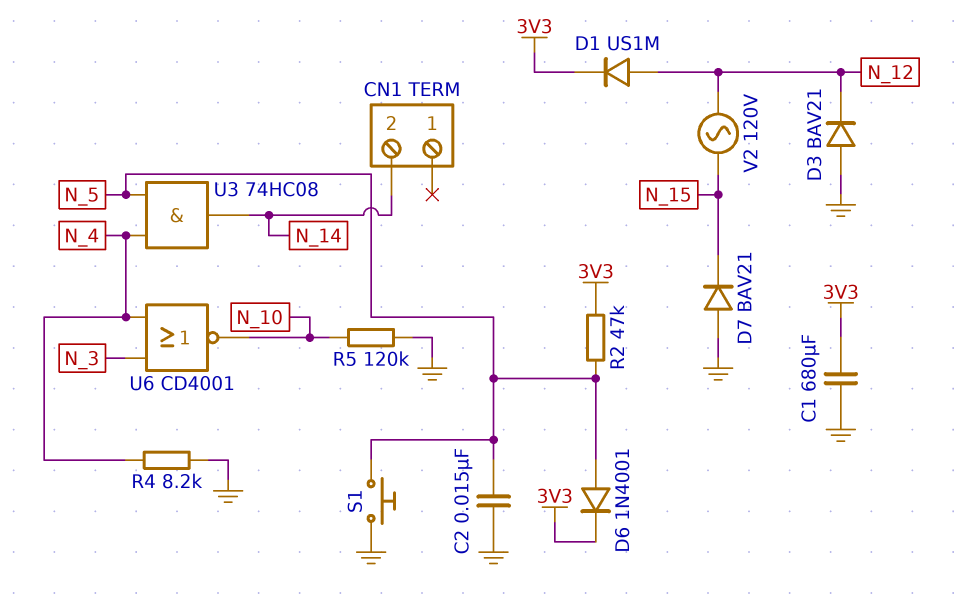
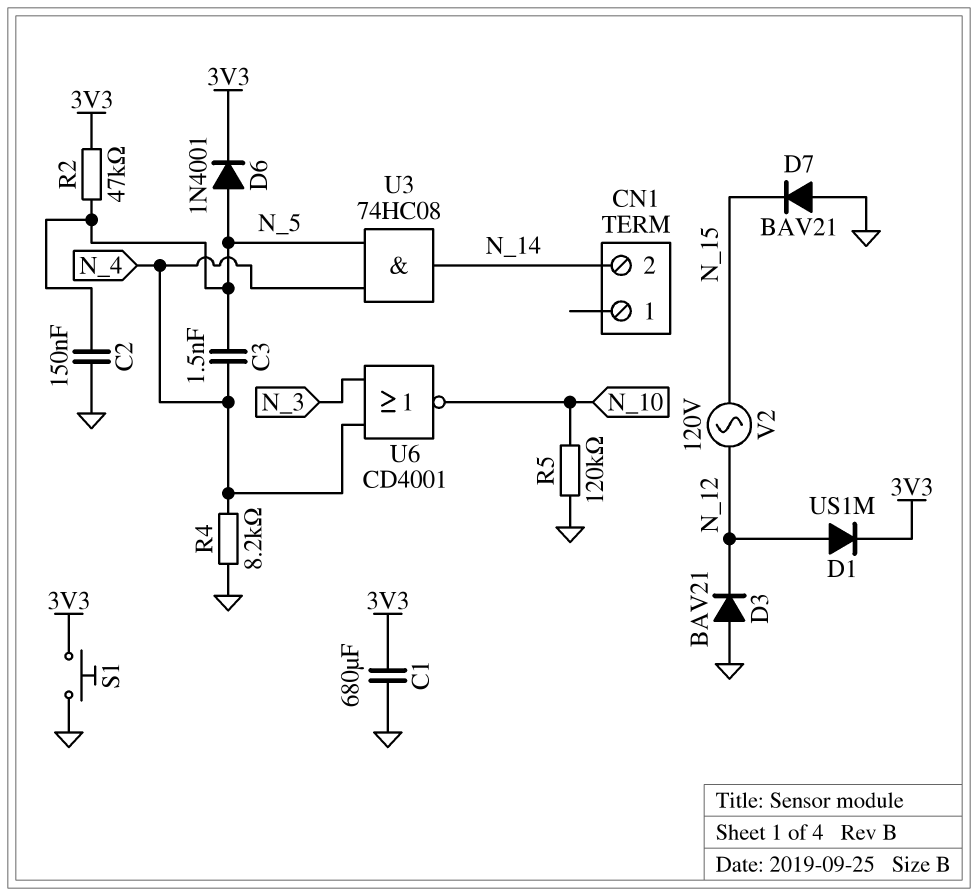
C2: 15nF (GND, N_5) -> 150nF (GND, N_5)
C3: none -> 1.5nF (N_4, N_5)
S1: button (GND, N_5) -> button (3V3, GND)

